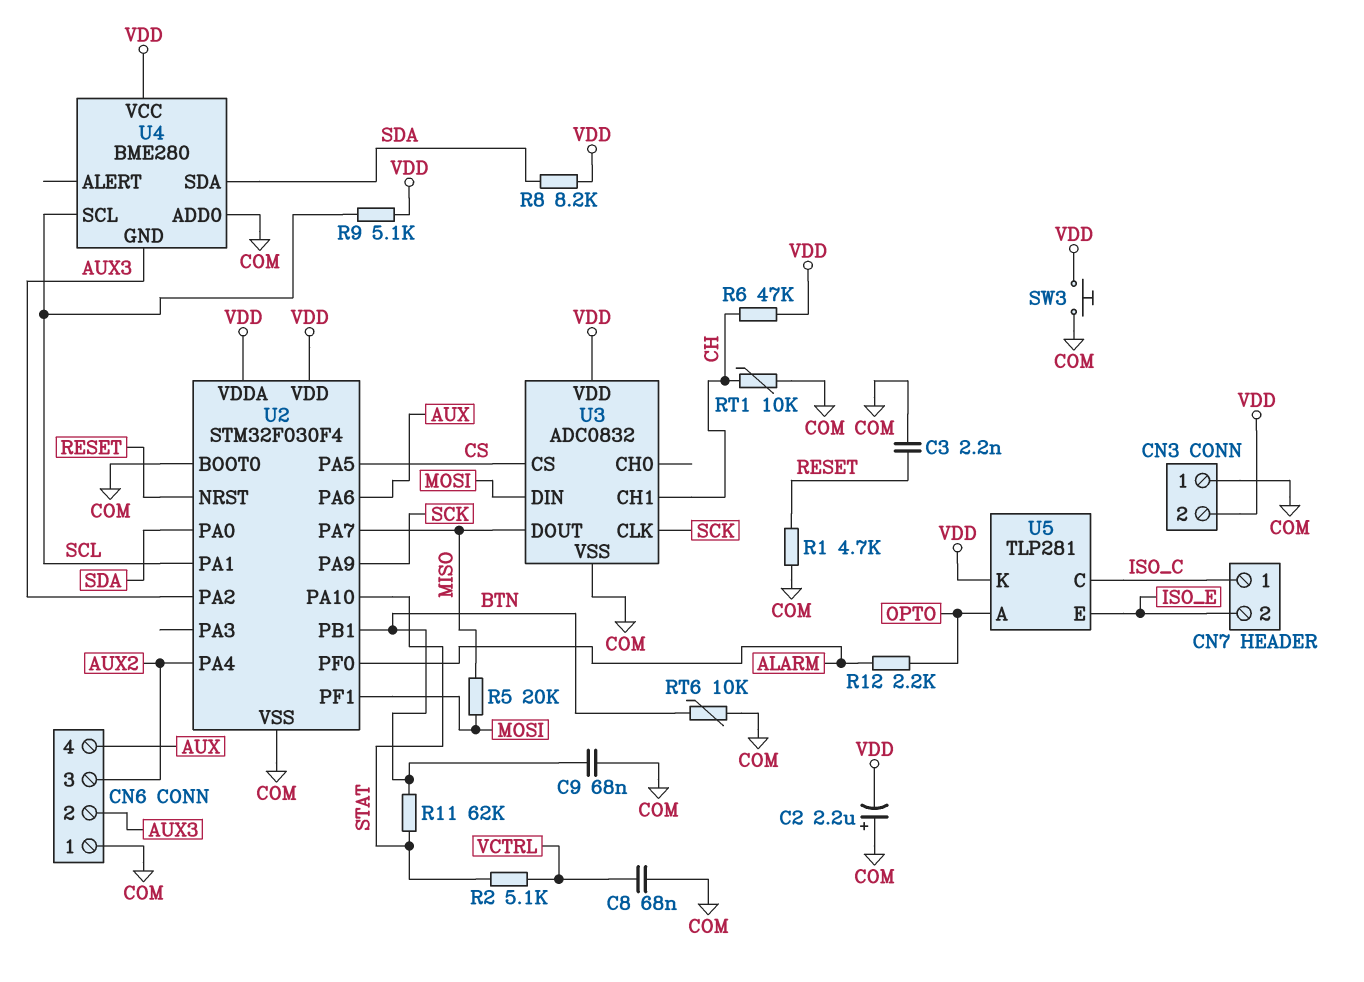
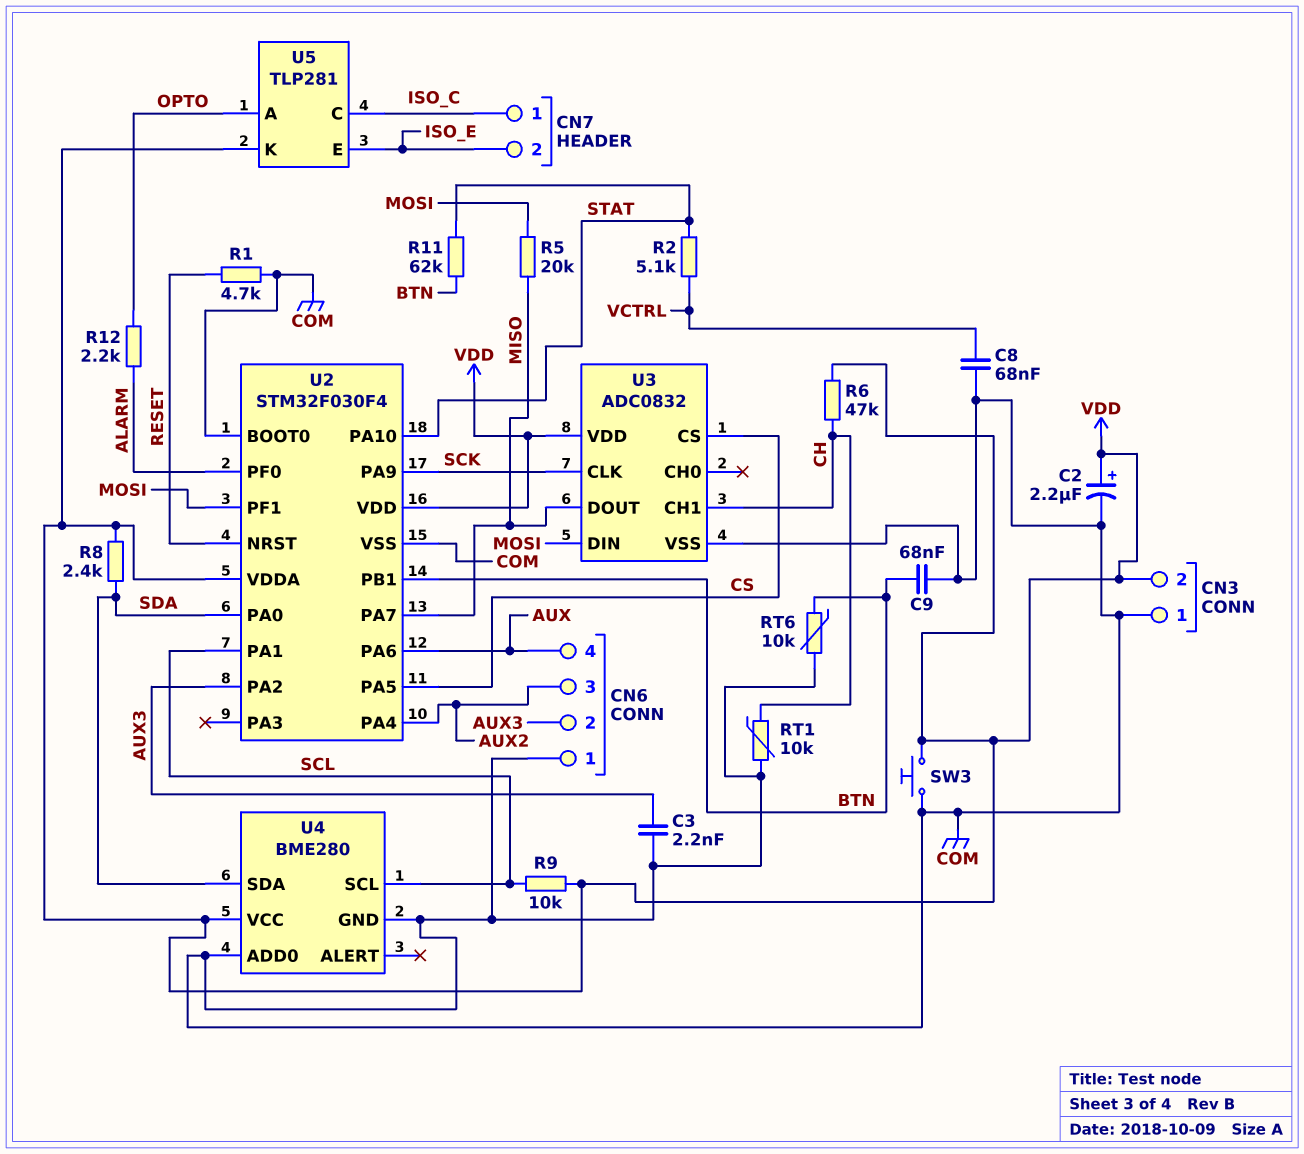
C2: 2.2uF (plus COM, minus VDD) -> 2.2uF (plus VDD, minus COM)
C3: 2.2nF (COM, RESET) -> 2.2nF (AUX3, COM)
R8: 8.2k (SDA, VDD) -> 2.4k (SDA, VDD)
R9: 5.1k (SCL, VDD) -> 10k (SCL, VDD)
U4 pin GND: AUX3 -> COM

